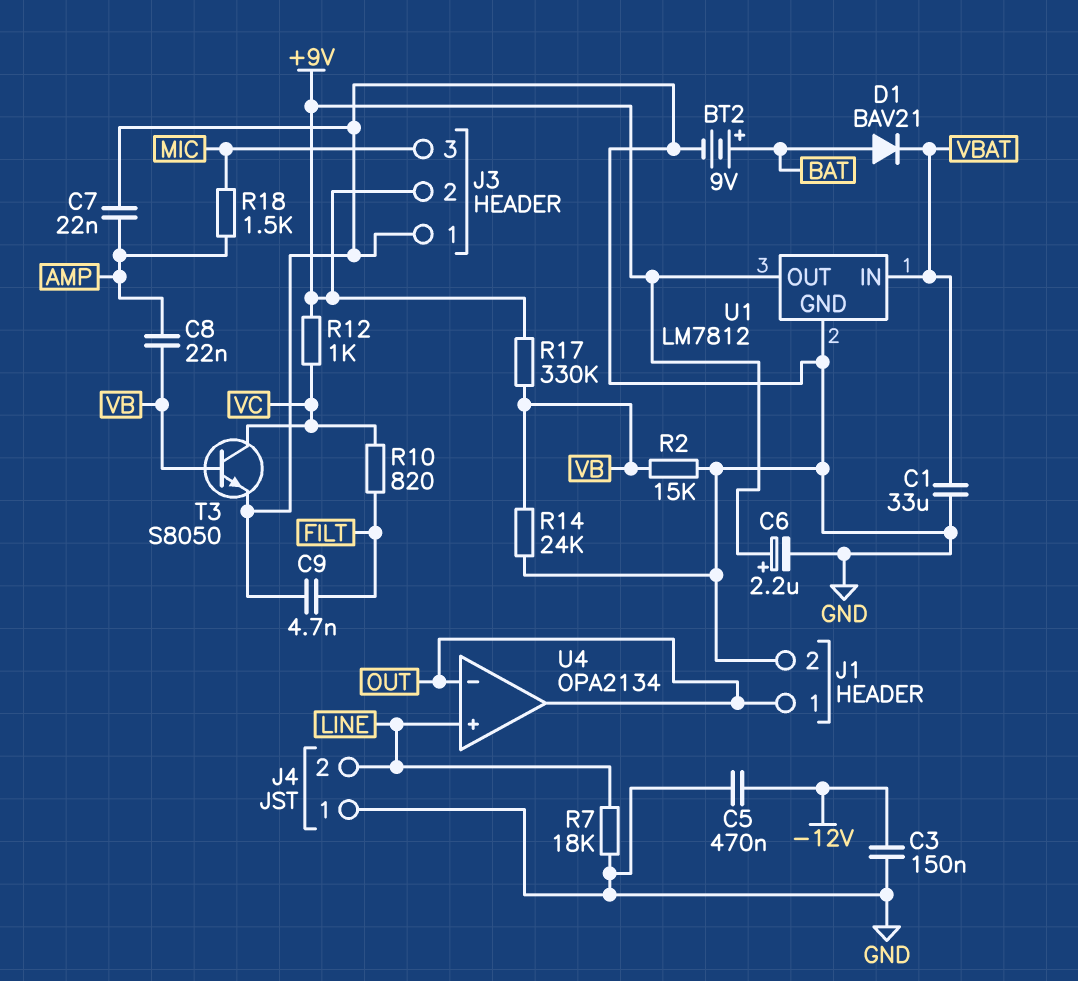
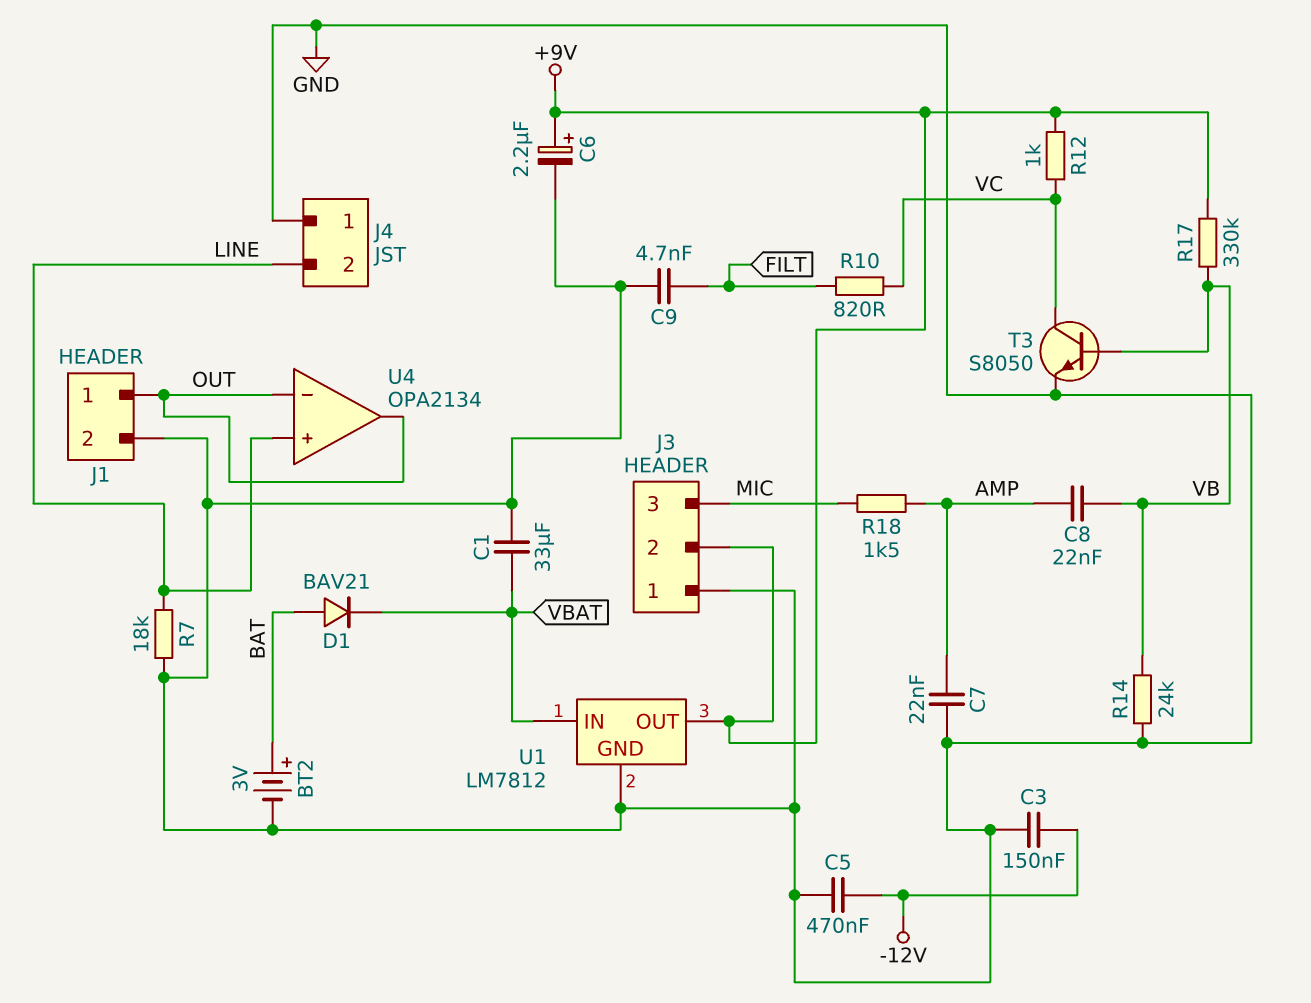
BT2: 9V (plus BAT, minus GND) -> 3V (plus BAT, minus GND)
R2: 15k (GND, VB) -> none

